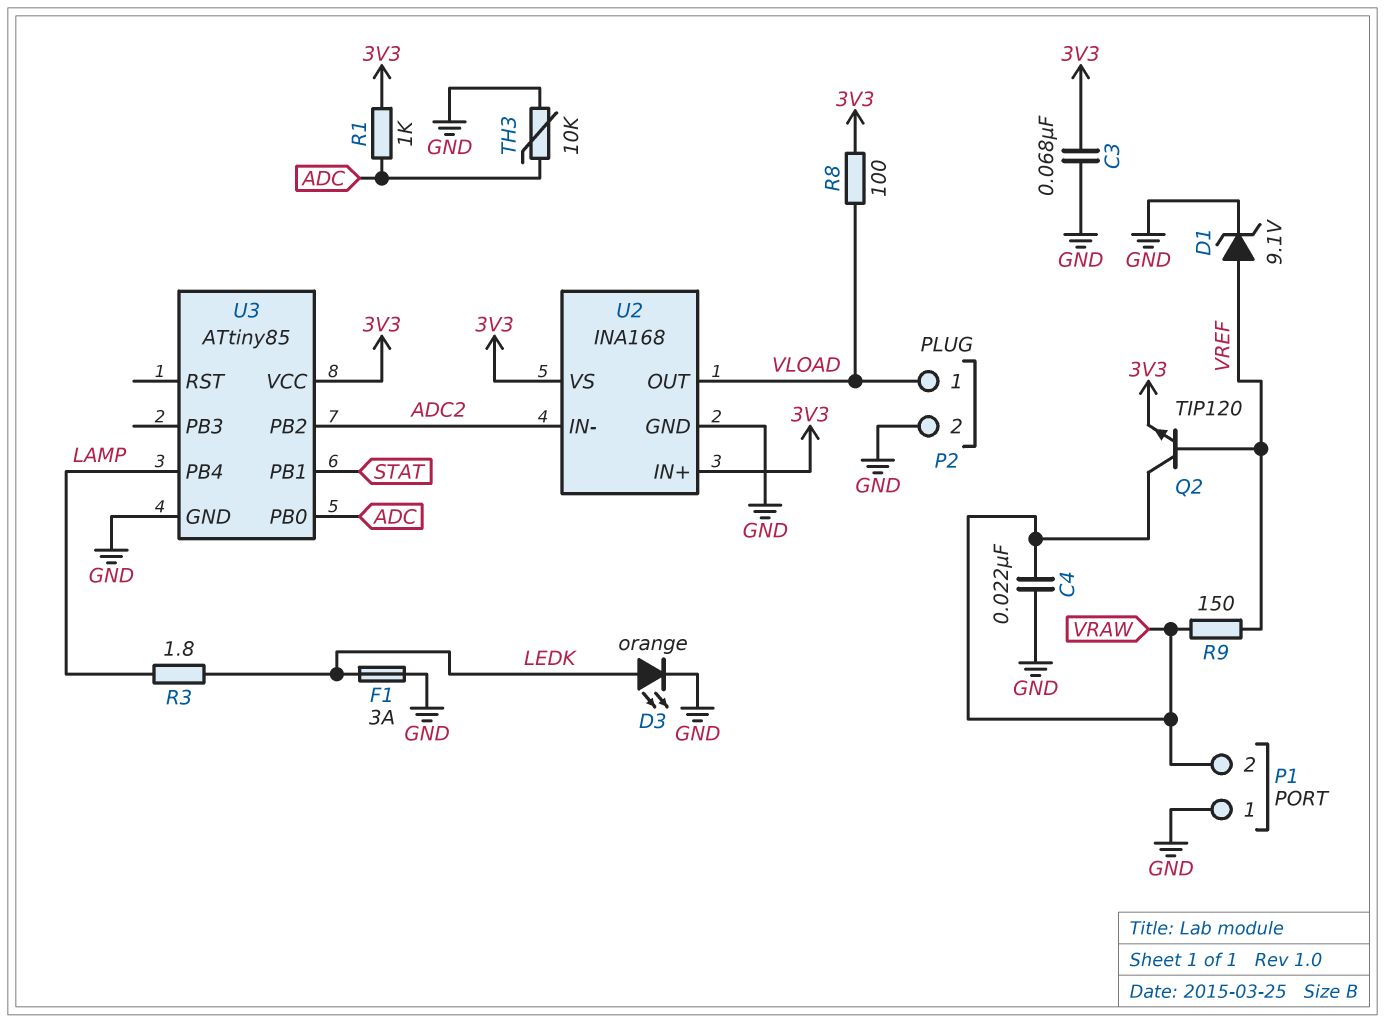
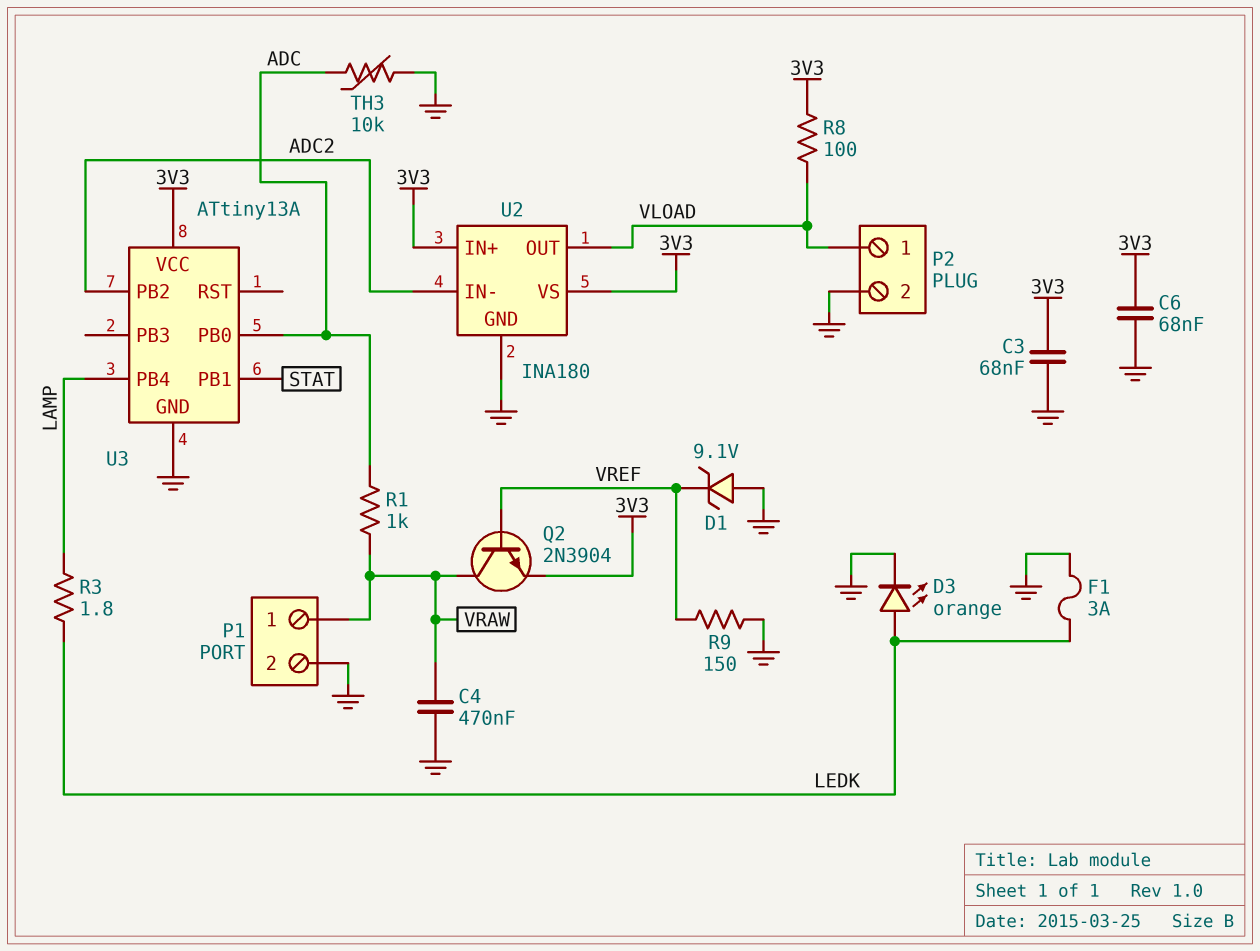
C4: 22nF (GND, VRAW) -> 470nF (GND, VRAW)
C6: none -> 68nF (3V3, GND)
D1: zener 9.1V (A VREF, K GND) -> zener 9.1V (A GND, K VREF)
P1 pin 1: GND -> VRAW
P1 pin 2: VRAW -> GND
Q2: NPN TIP120 (B VREF, C VRAW, E 3V3) -> NPN 2N3904 (B VREF, C VRAW, E 3V3)
R1: 1k (3V3, ADC) -> 1k (ADC, VRAW)
R9: 150 (VRAW, VREF) -> 150 (GND, VREF)
U2: INA168 -> INA180
U3: ATtiny85 -> ATtiny13A

